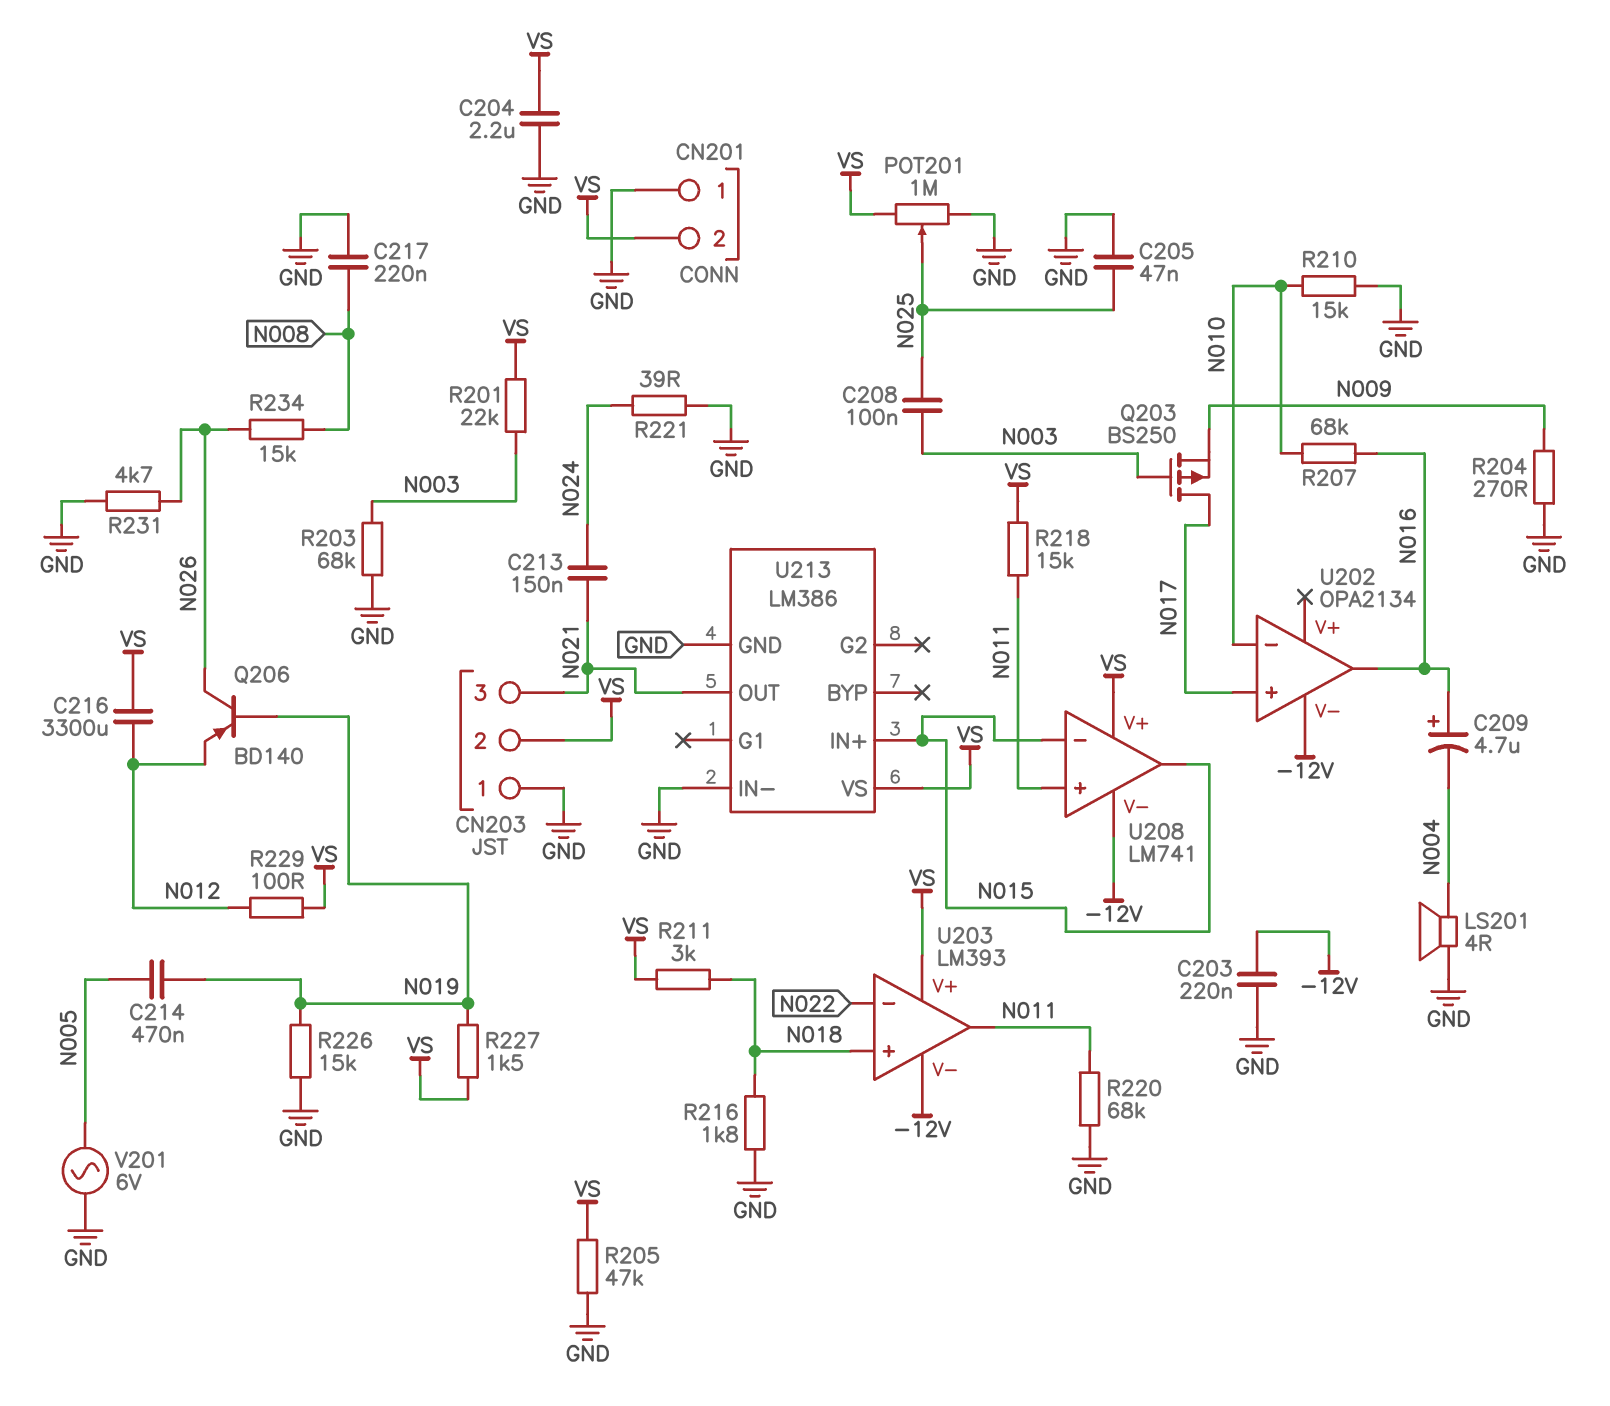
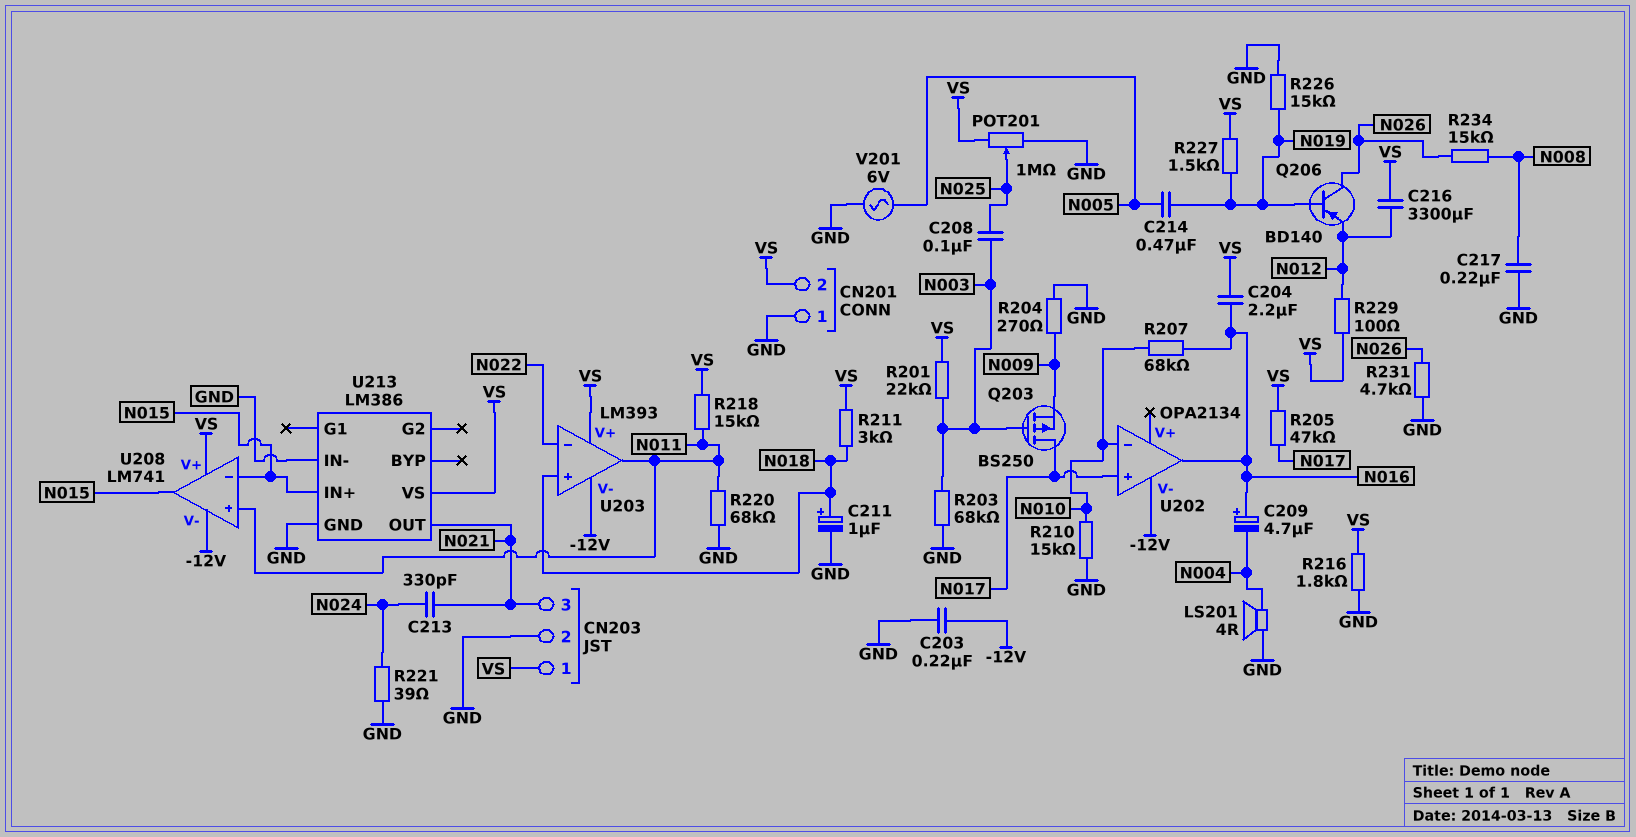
C204: 2.2uF (GND, VS) -> 2.2uF (N016, VS)
C205: 47nF (GND, N025) -> none
C211: none -> 1uF (plus N018, minus GND)
C213: 150nF (N021, N024) -> 330pF (N021, N024)
CN203 pin 1: GND -> VS
CN203 pin 2: VS -> GND
R205: 47k (GND, VS) -> 47k (N017, VS)
R216: 1.8k (GND, N018) -> 1.8k (GND, VS)

